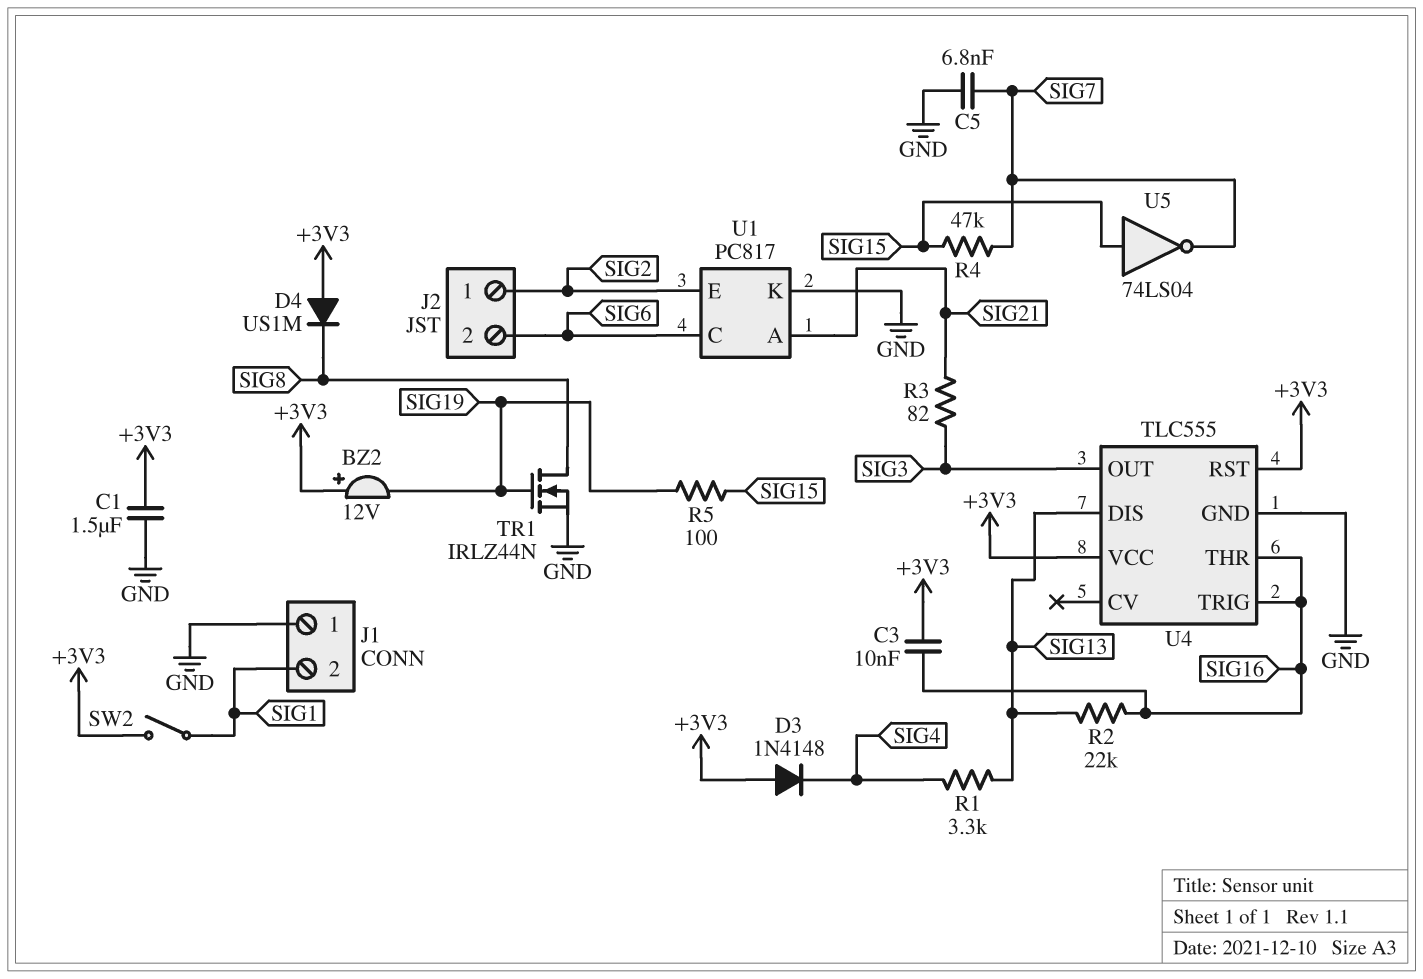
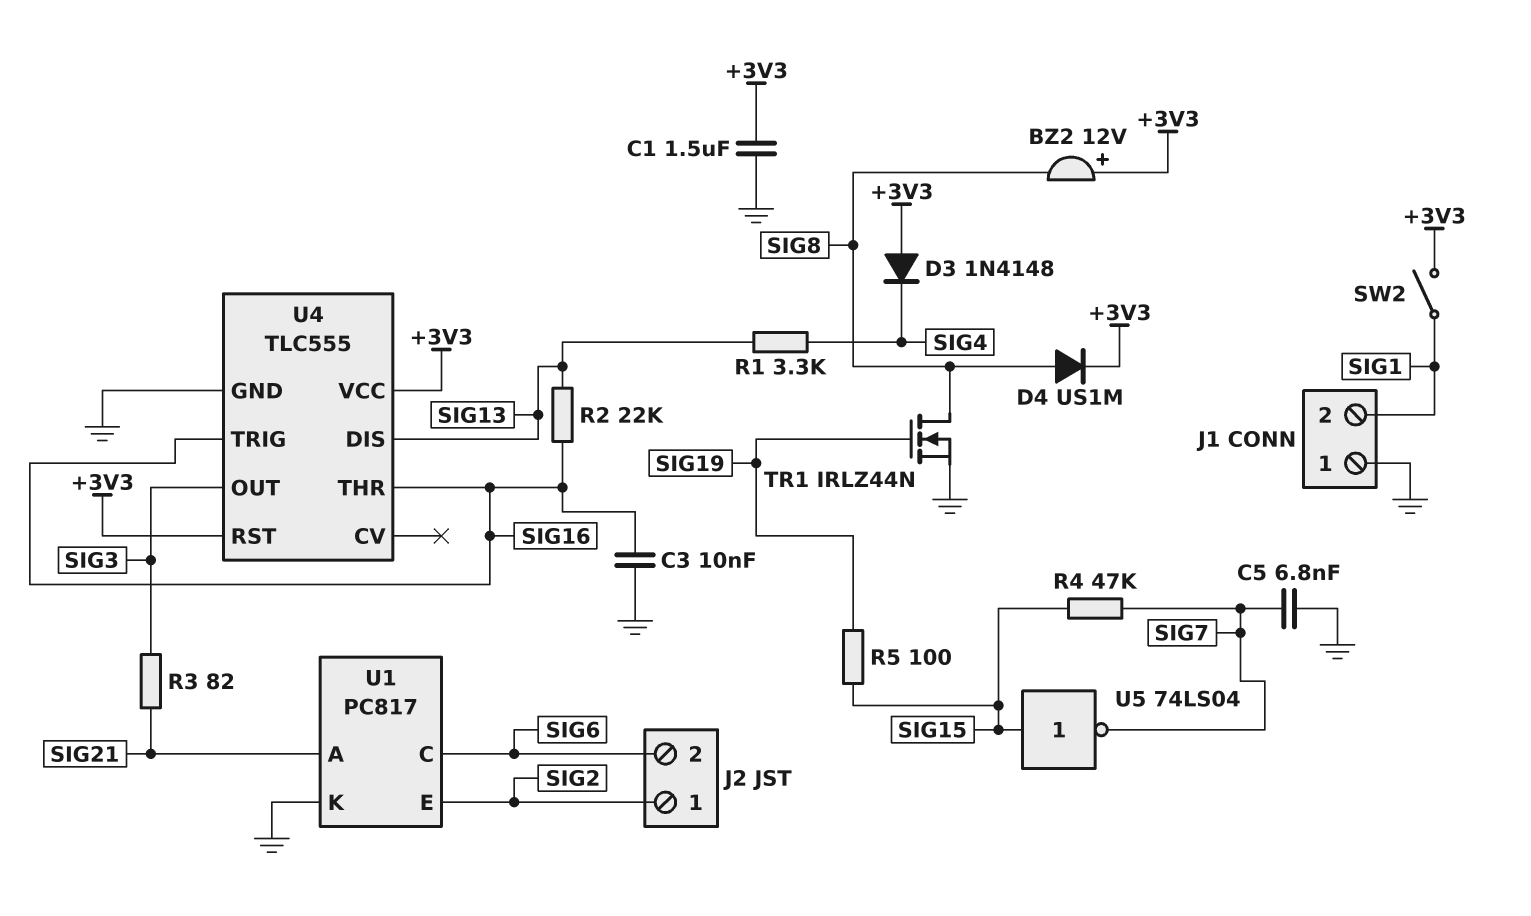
BZ2: buzzer 12V (plus +3V3, minus SIG19) -> buzzer 12V (plus +3V3, minus SIG8)
C3: 10nF (+3V3, SIG16) -> 10nF (GND, SIG16)
D4: diode US1M (A +3V3, K SIG8) -> diode US1M (A SIG8, K +3V3)

